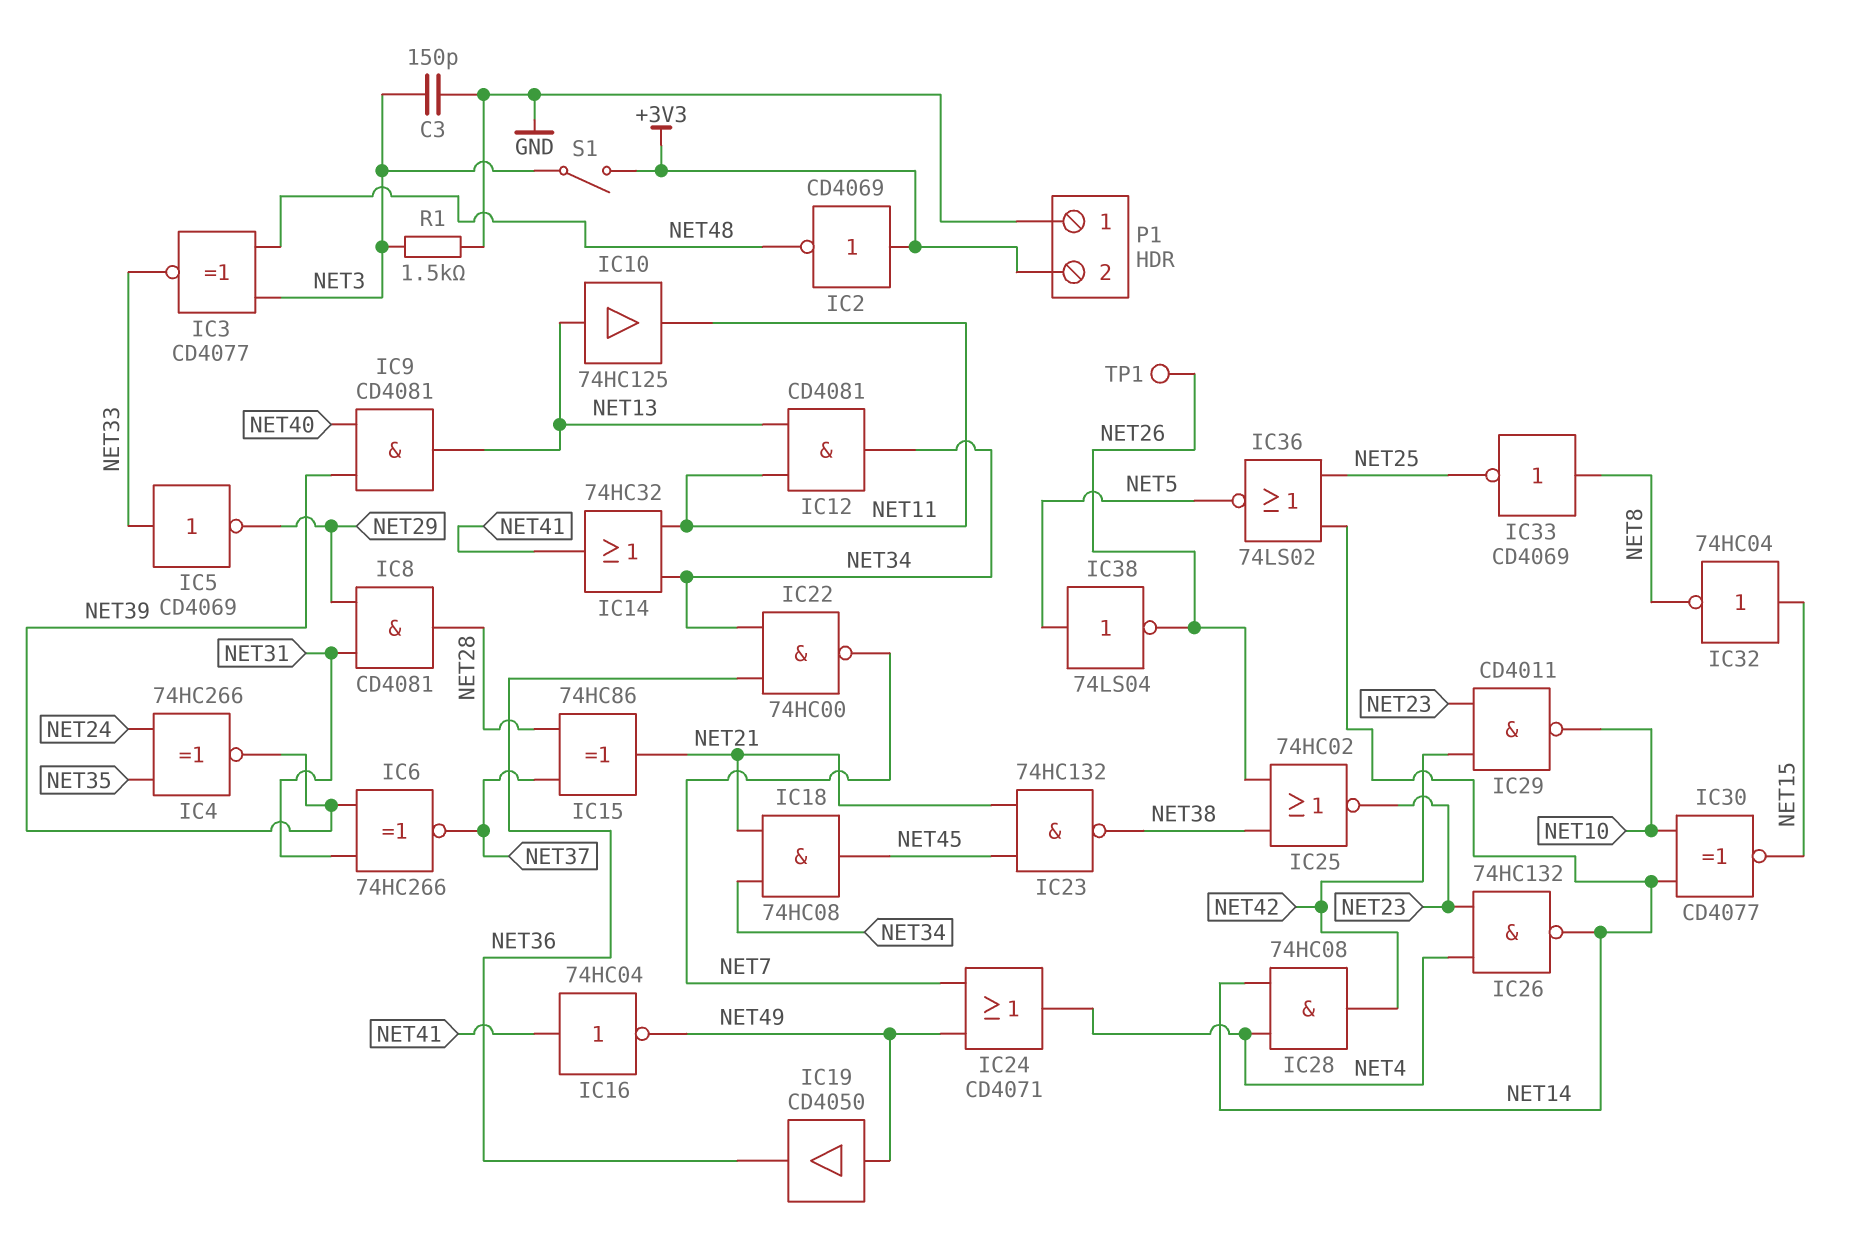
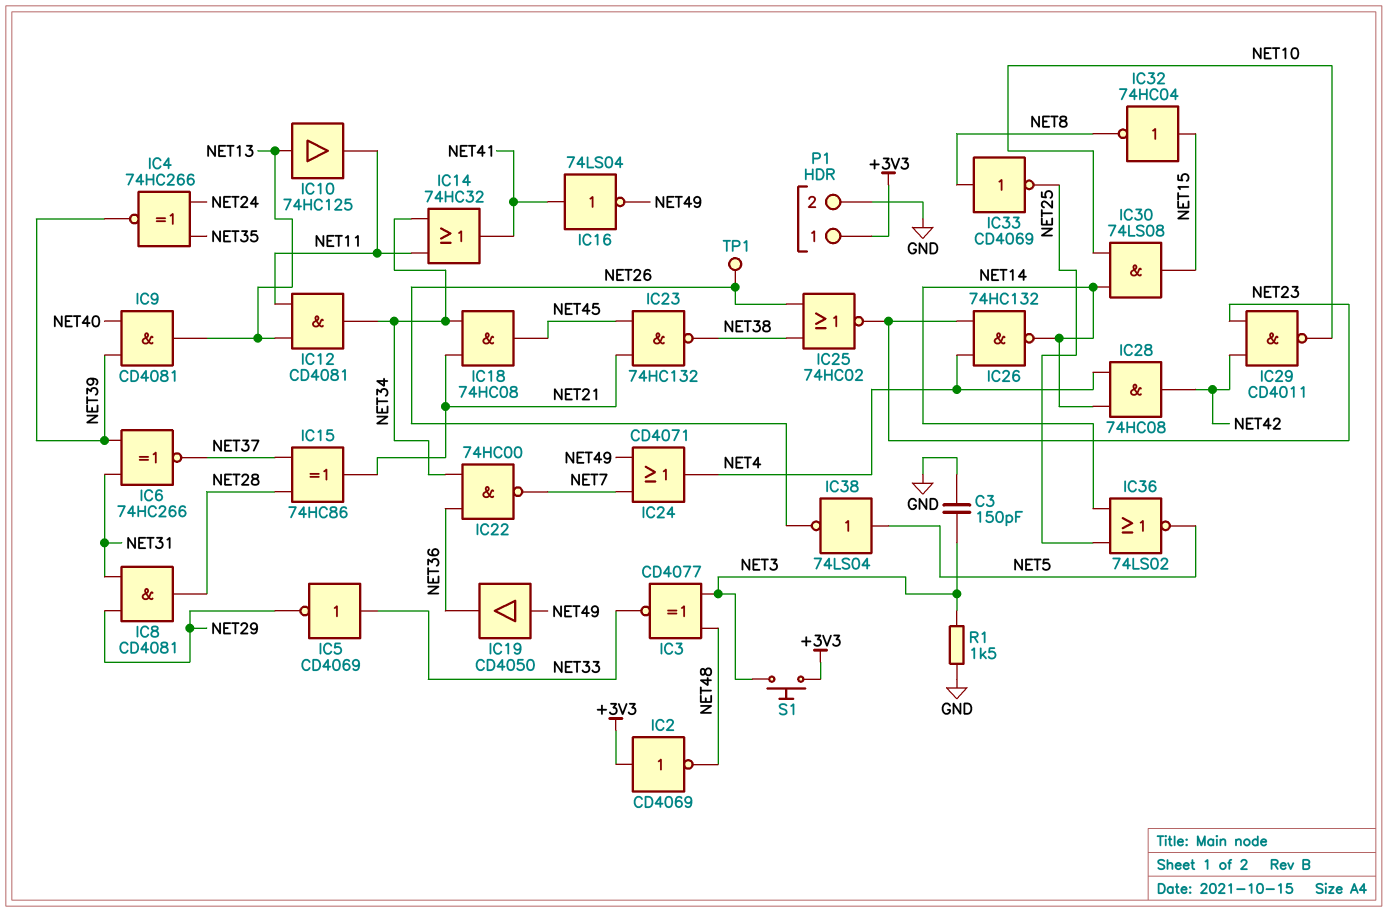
IC16: NOT 74HC04 (in NET41, out NET49) -> NOT 74LS04 (in NET41, out NET49)
IC30: XNOR CD4077 (in NET10, in NET14, out NET15) -> AND 74LS08 (in NET10, in NET14, out NET15)
P1 pin 1: GND -> +3V3
P1 pin 2: +3V3 -> GND
S1: switch (+3V3, NET3) -> button (+3V3, NET3)

